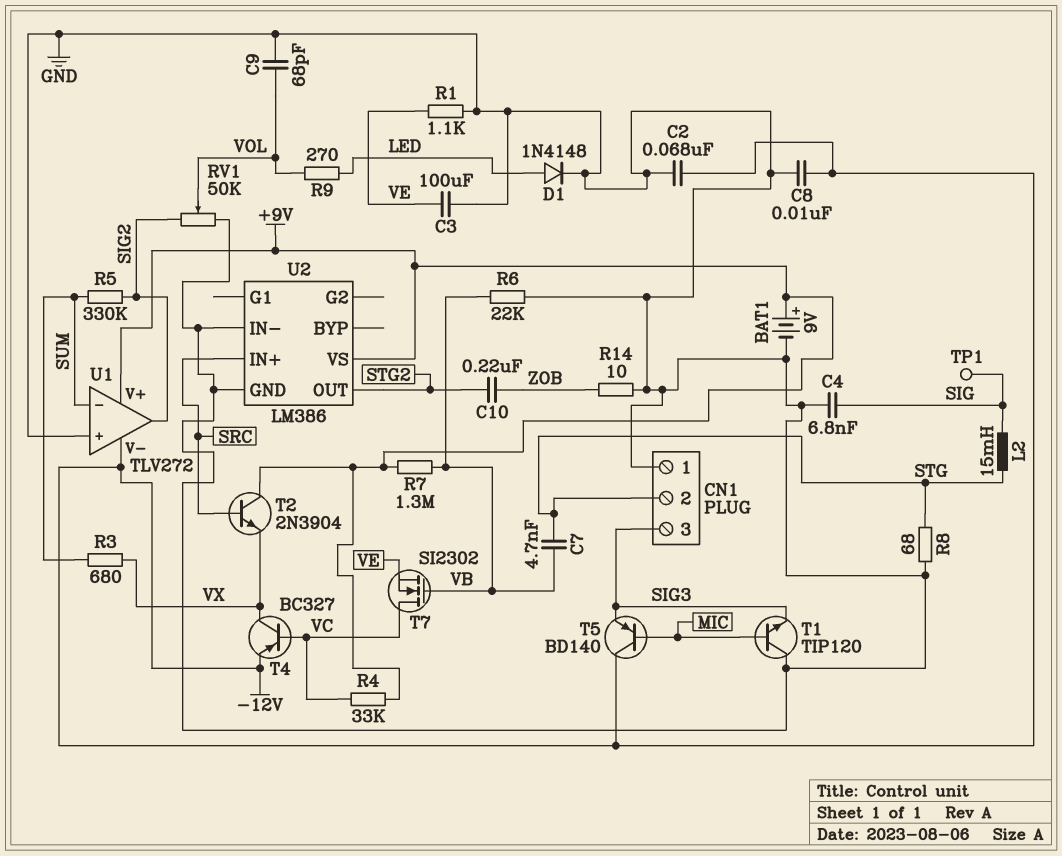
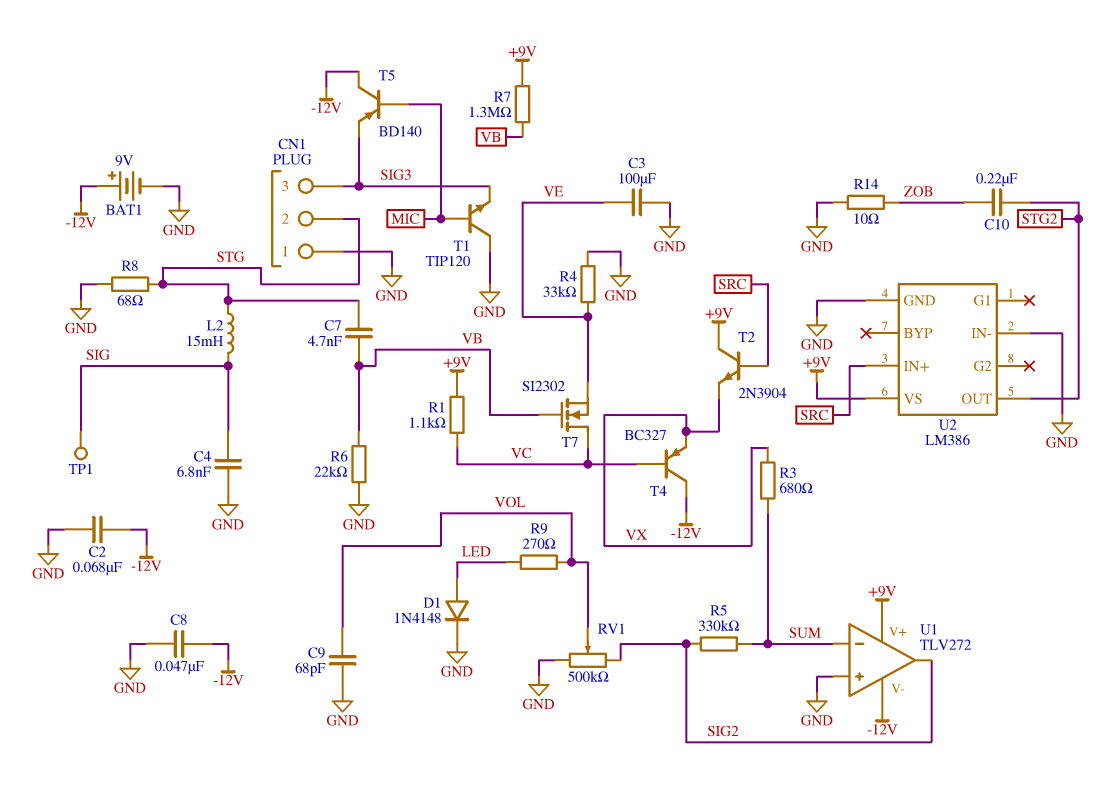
BAT1: 9V (plus +9V, minus GND) -> 9V (plus -12V, minus GND)
C8: 10nF (-12V, GND) -> 47nF (-12V, GND)
R1: 1.1k (GND, VE) -> 1.1k (+9V, VC)
R4: 33k (+9V, VC) -> 33k (GND, VE)
RV1: 50k (GND, SIG2, wiper VOL) -> 500k (GND, SIG2, wiper VOL)
T4: PNP BC327 (B VC, C VX, E -12V) -> PNP BC327 (B VC, C -12V, E VX)

